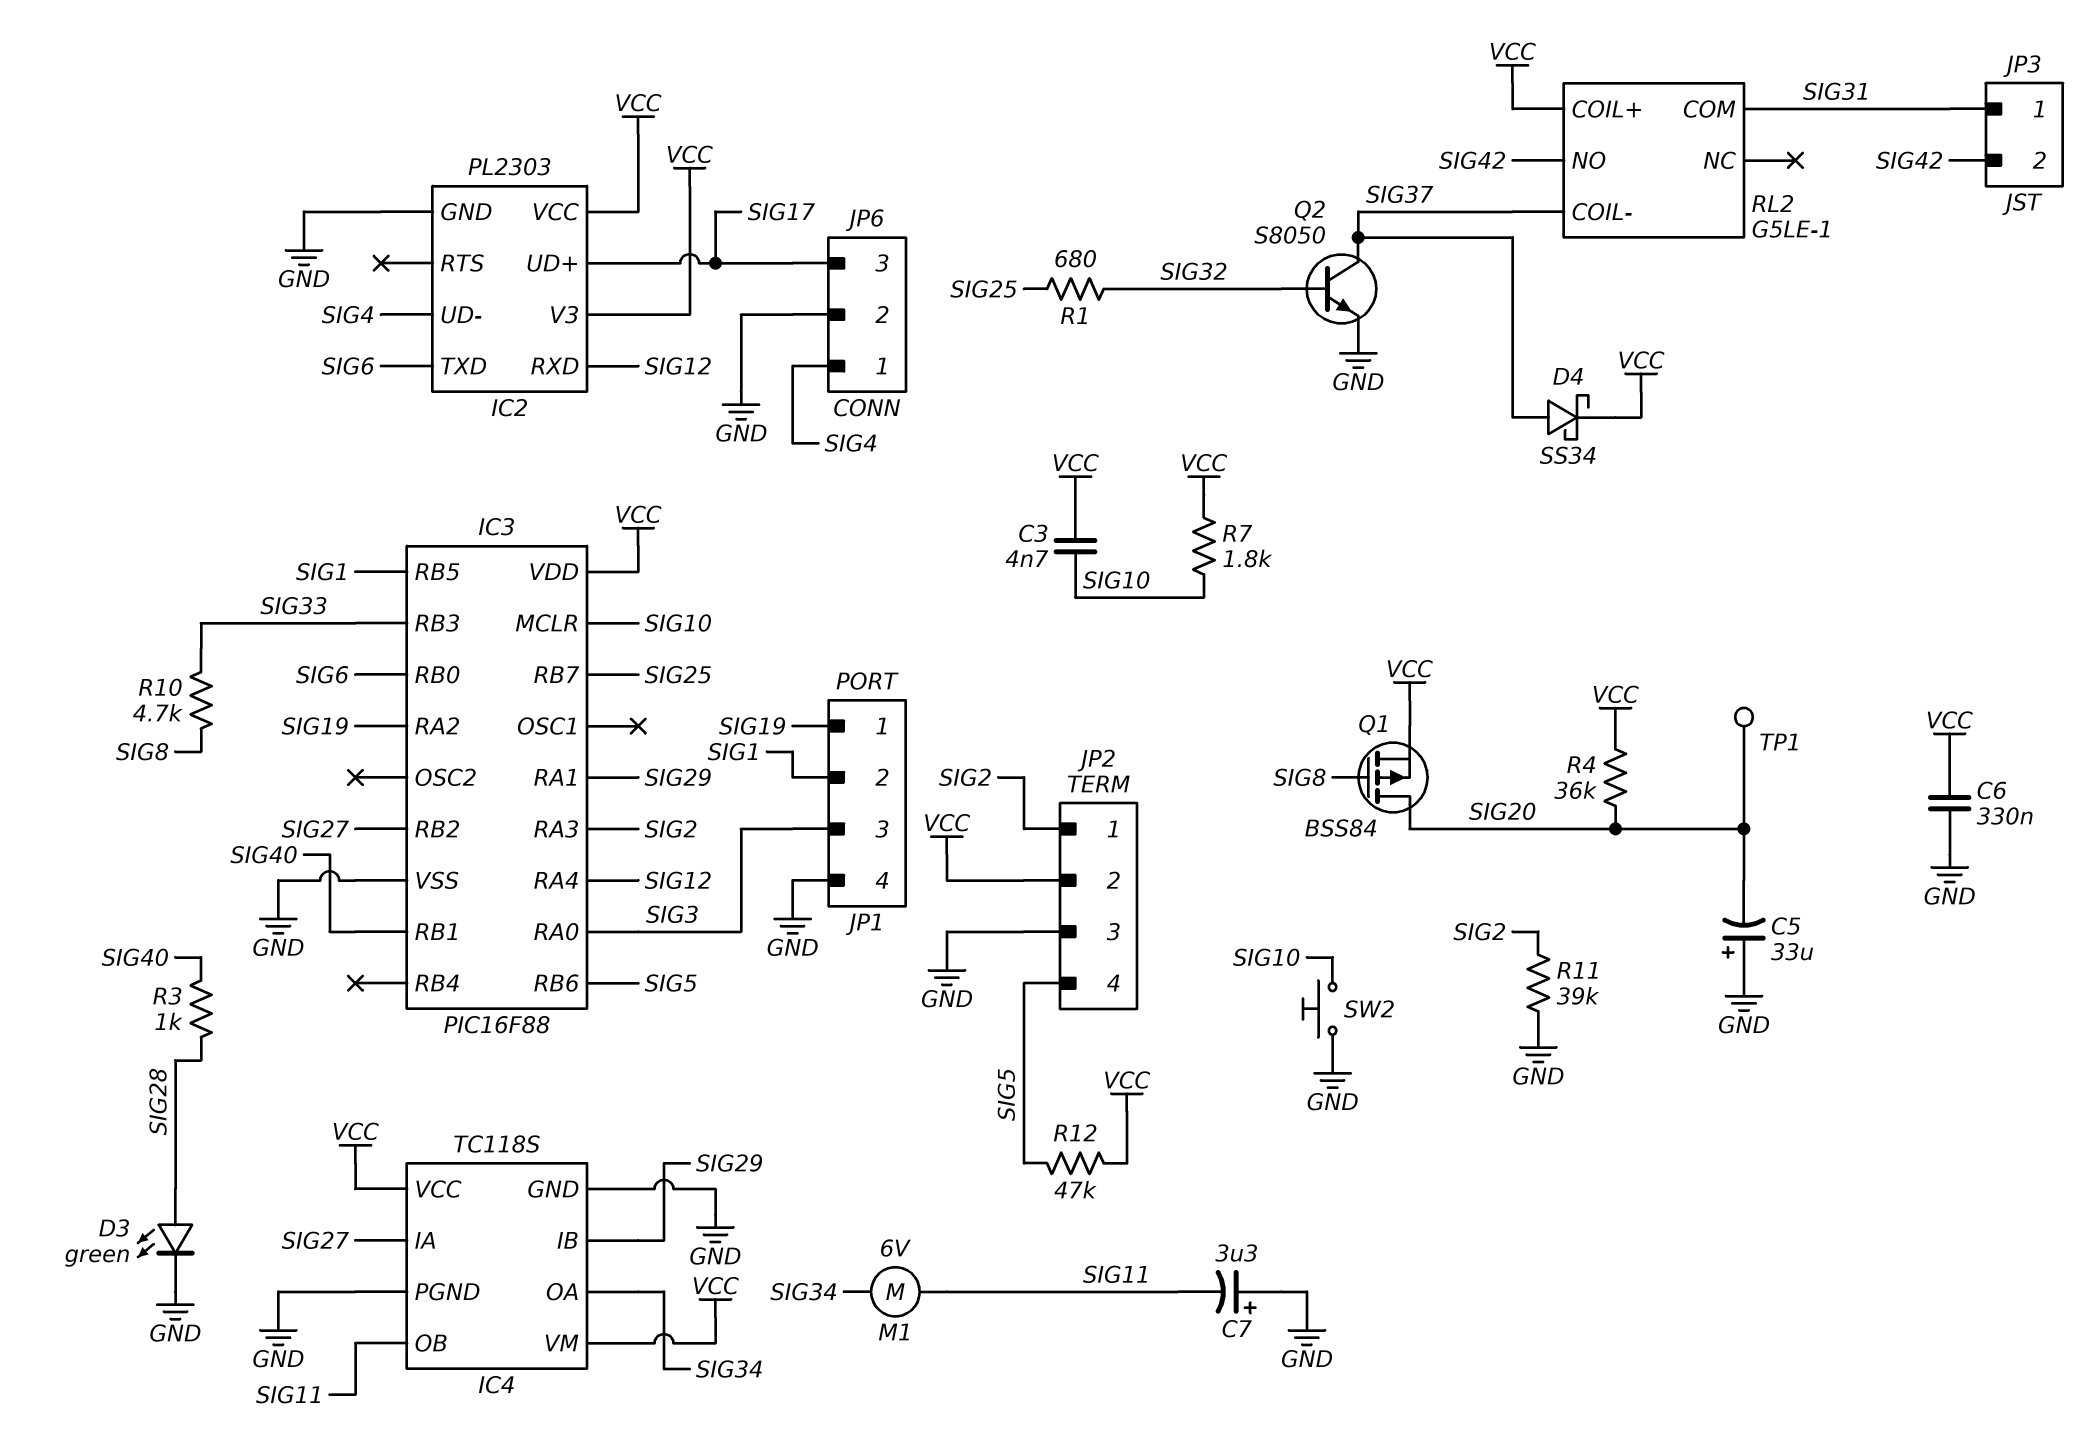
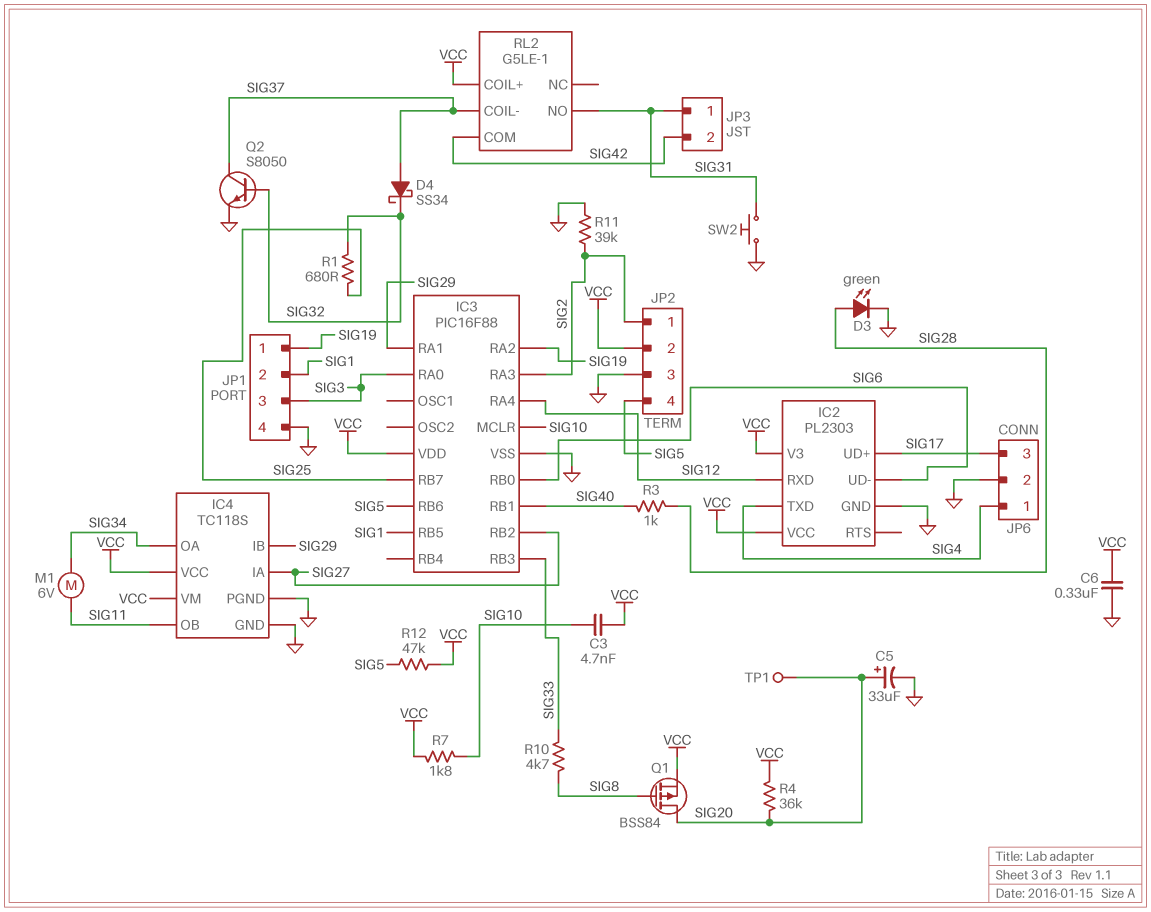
C5: 33uF (plus GND, minus SIG20) -> 33uF (plus SIG20, minus GND)
C7: 3.3uF (plus GND, minus SIG11) -> none
D4: schottky SS34 (A SIG37, K VCC) -> schottky SS34 (A SIG37, K SIG32)
IC2 pin TXD: SIG6 -> SIG4
IC2 pin UD-: SIG4 -> SIG6
RL2 pin COM: SIG31 -> SIG42
RL2 pin NO: SIG42 -> SIG31
SW2: button (GND, SIG10) -> button (GND, SIG31)

